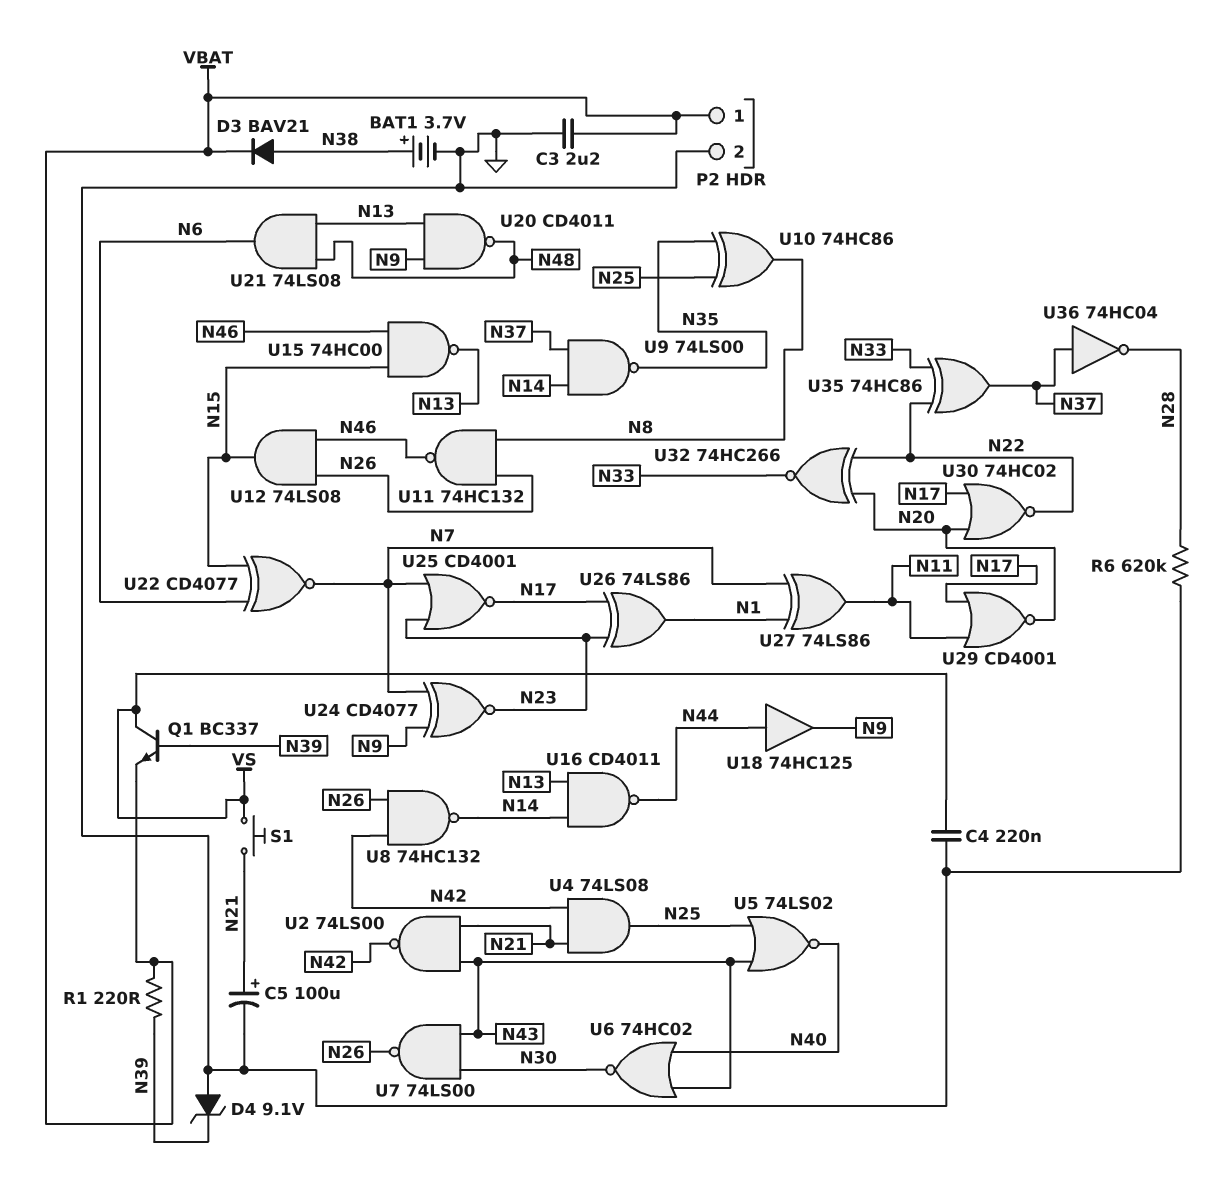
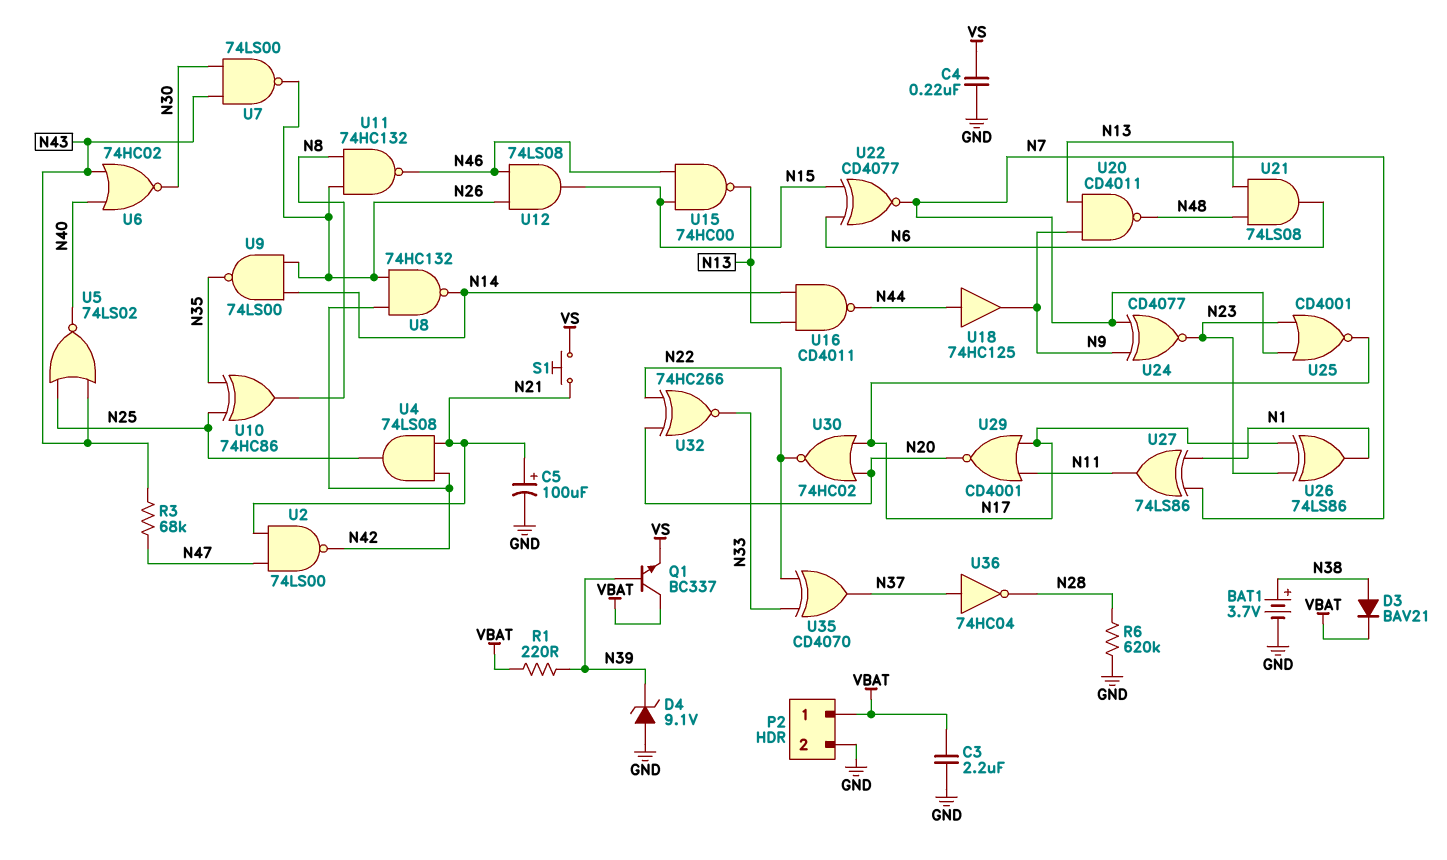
Q1: NPN BC337 (B N39, C VS, E VBAT) -> NPN BC337 (B N39, C VBAT, E VS)
R3: none -> 68k (N43, N47)
U2: NAND 74LS00 (in N21, in N43, out N42) -> NAND 74LS00 (in N21, in N47, out N42)
U9: NAND 74LS00 (in N14, in N37, out N35) -> NAND 74LS00 (in N14, in N26, out N35)
U35: XOR 74HC86 (in N22, in N33, out N37) -> XOR CD4070 (in N22, in N33, out N37)

